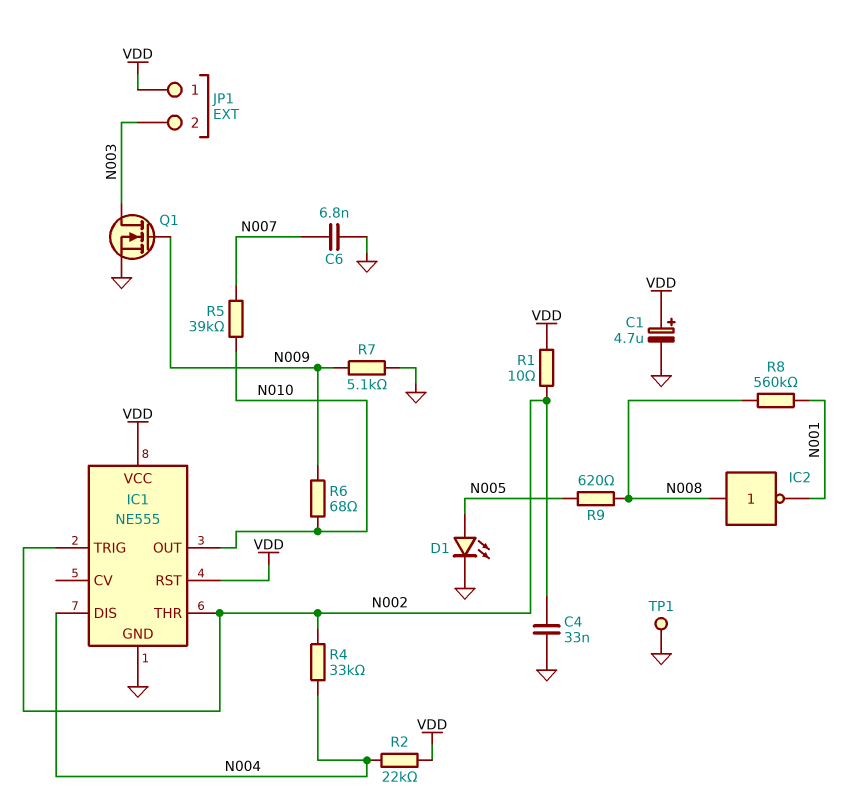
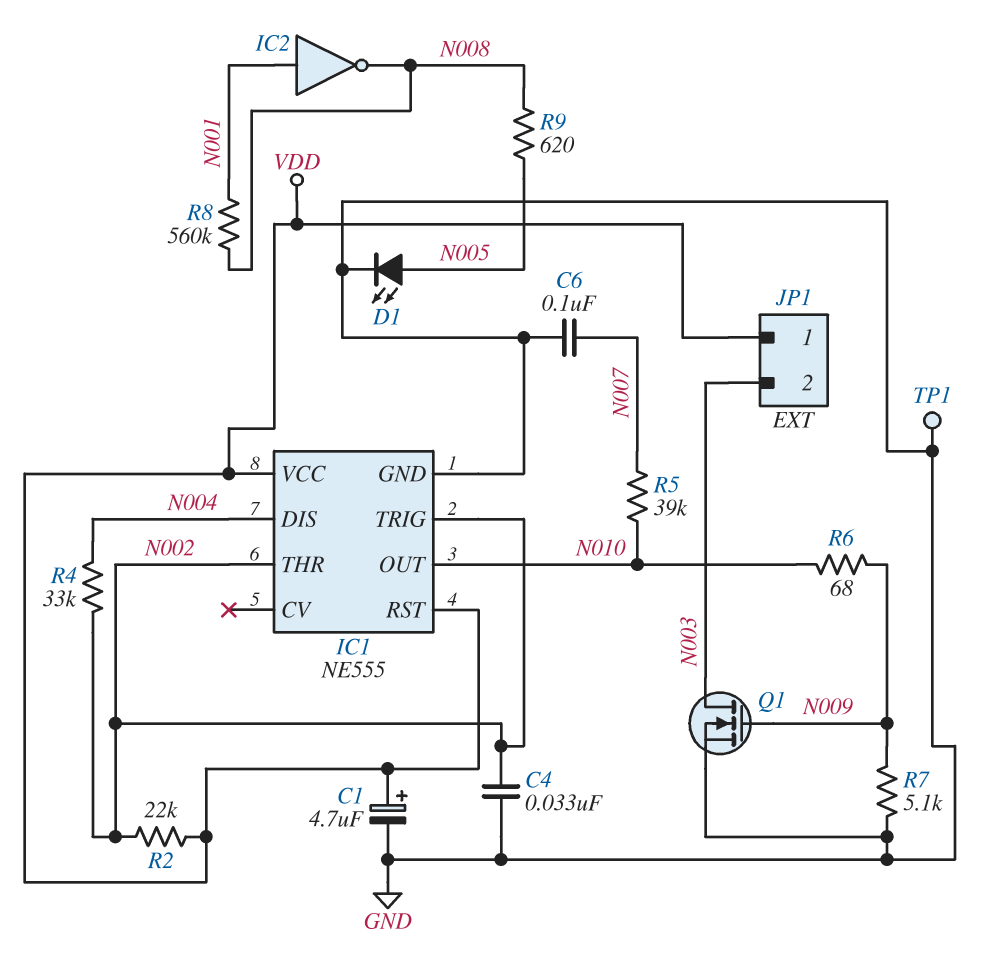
C6: 6.8nF (GND, N007) -> 100nF (GND, N007)
IC2: NOT (in N008, out N001) -> NOT (in N001, out N008)
R1: 10 (N002, VDD) -> none
R2: 22k (N004, VDD) -> 22k (N002, VDD)

